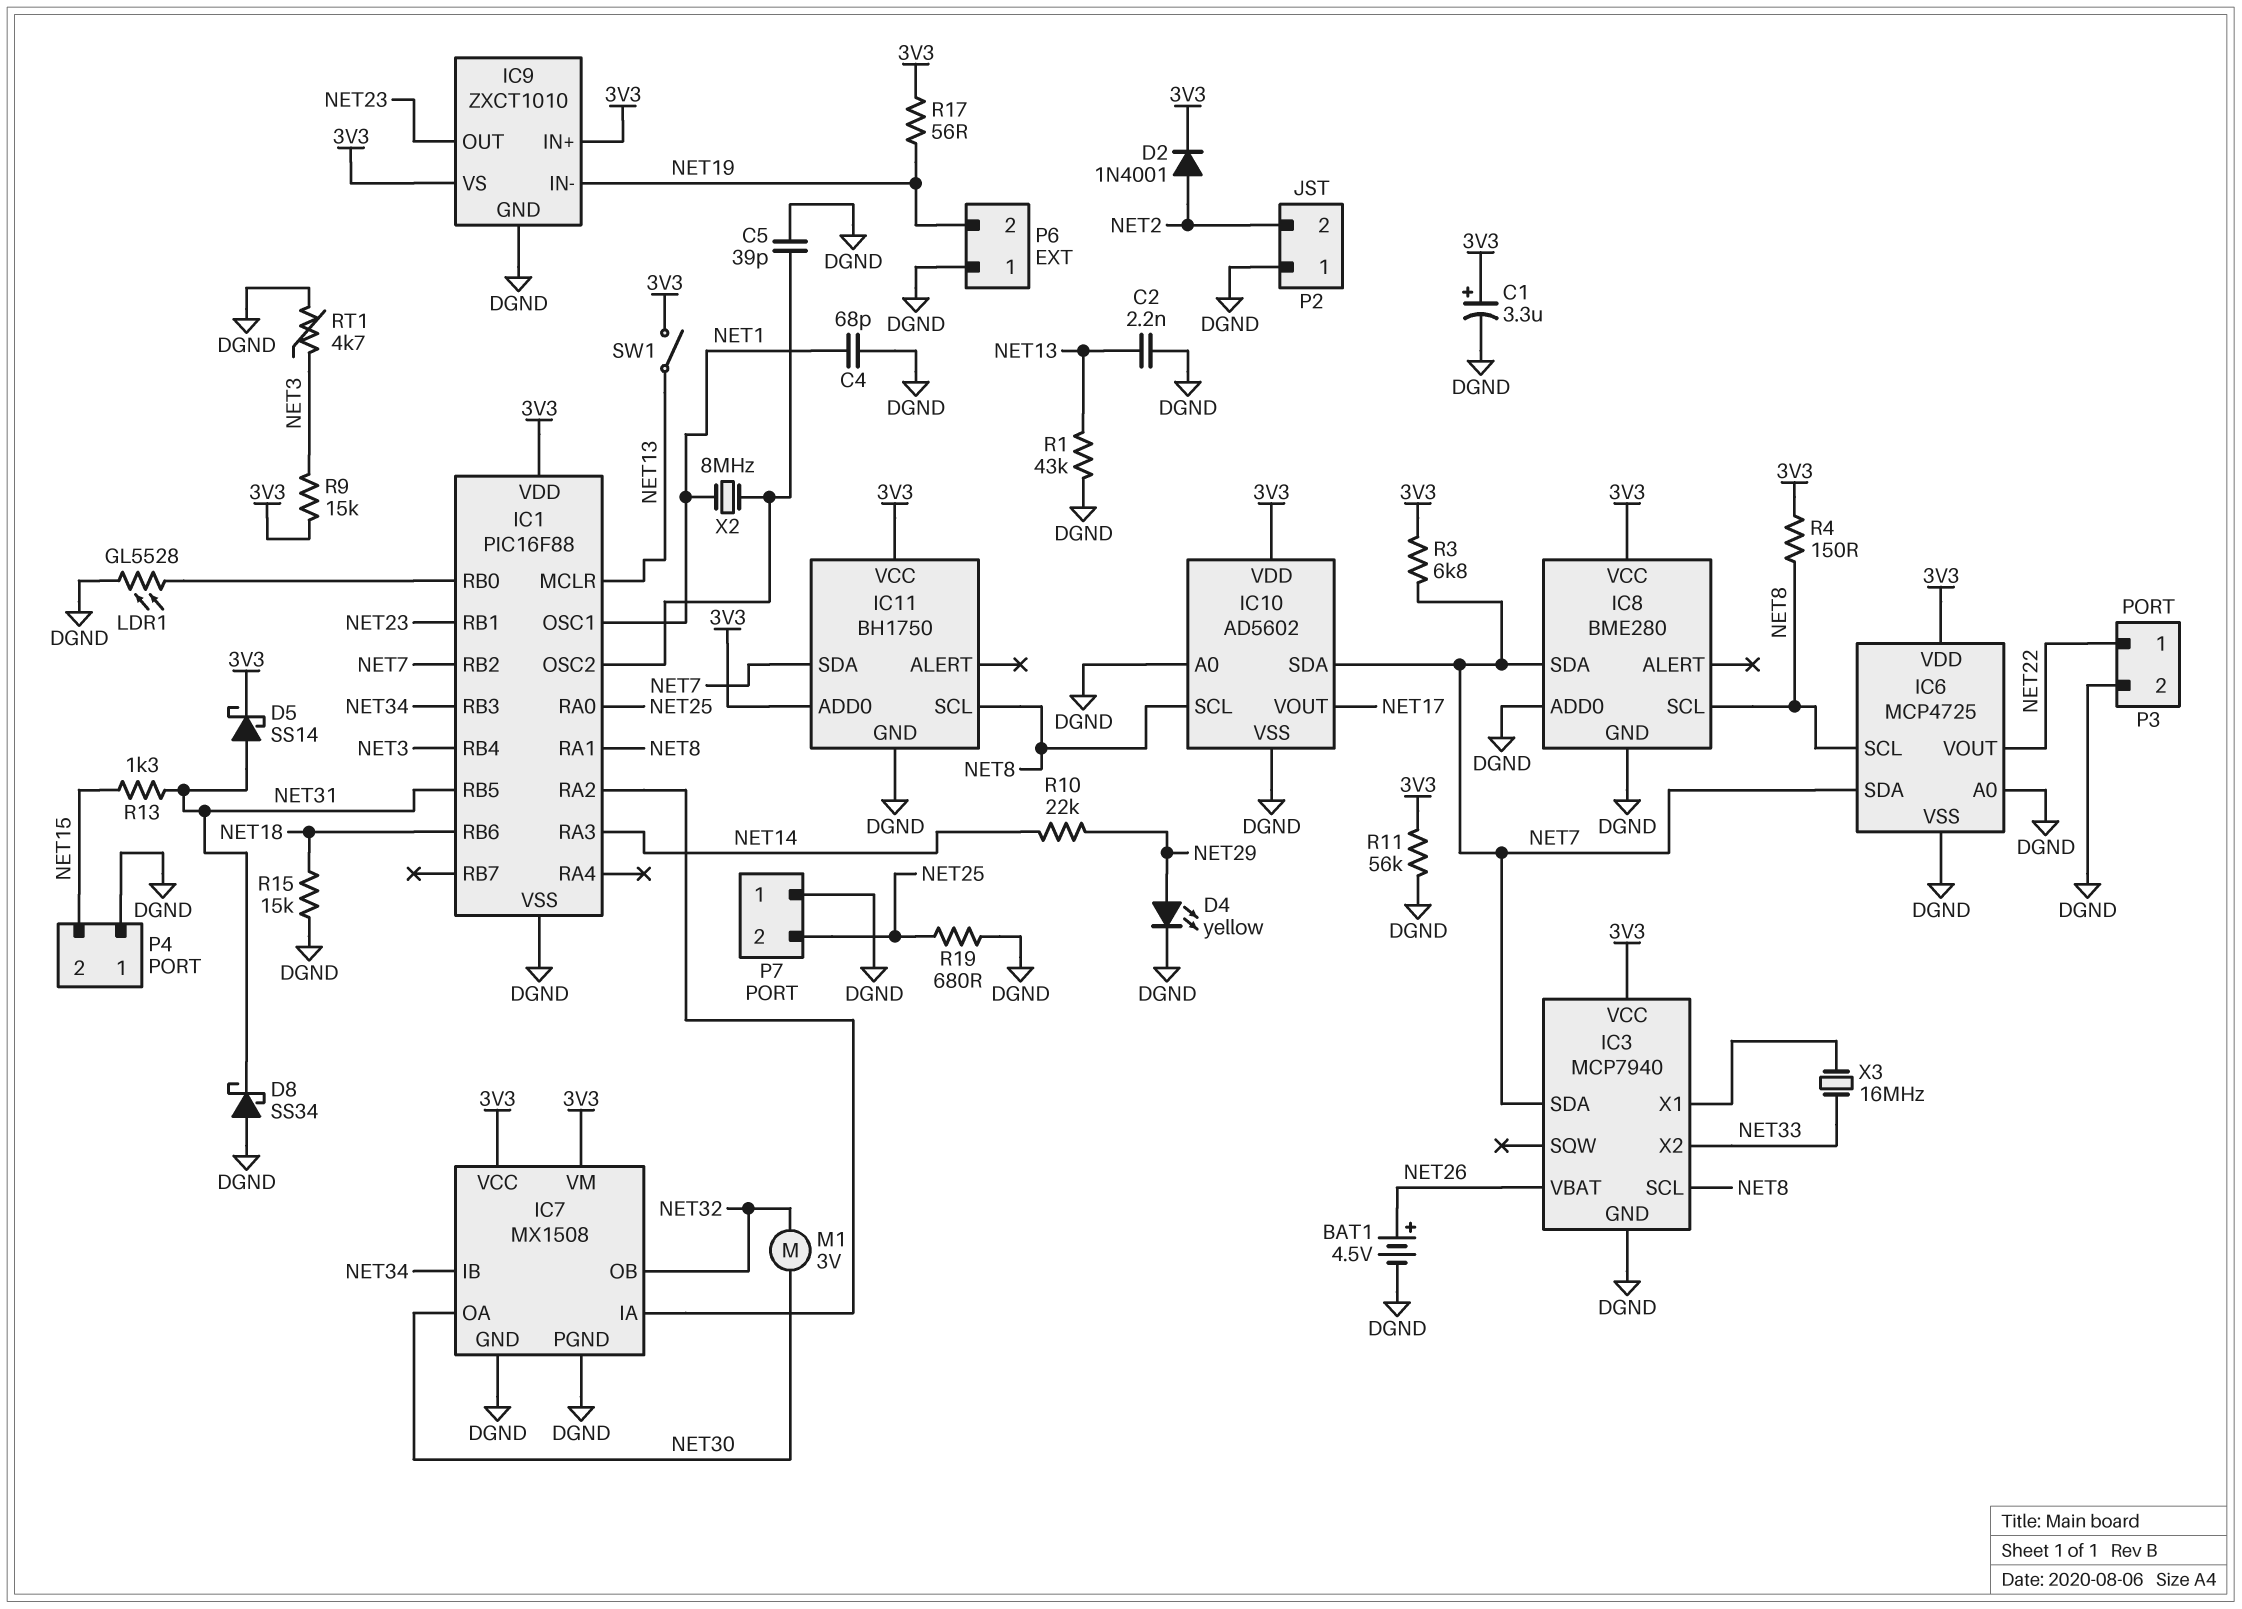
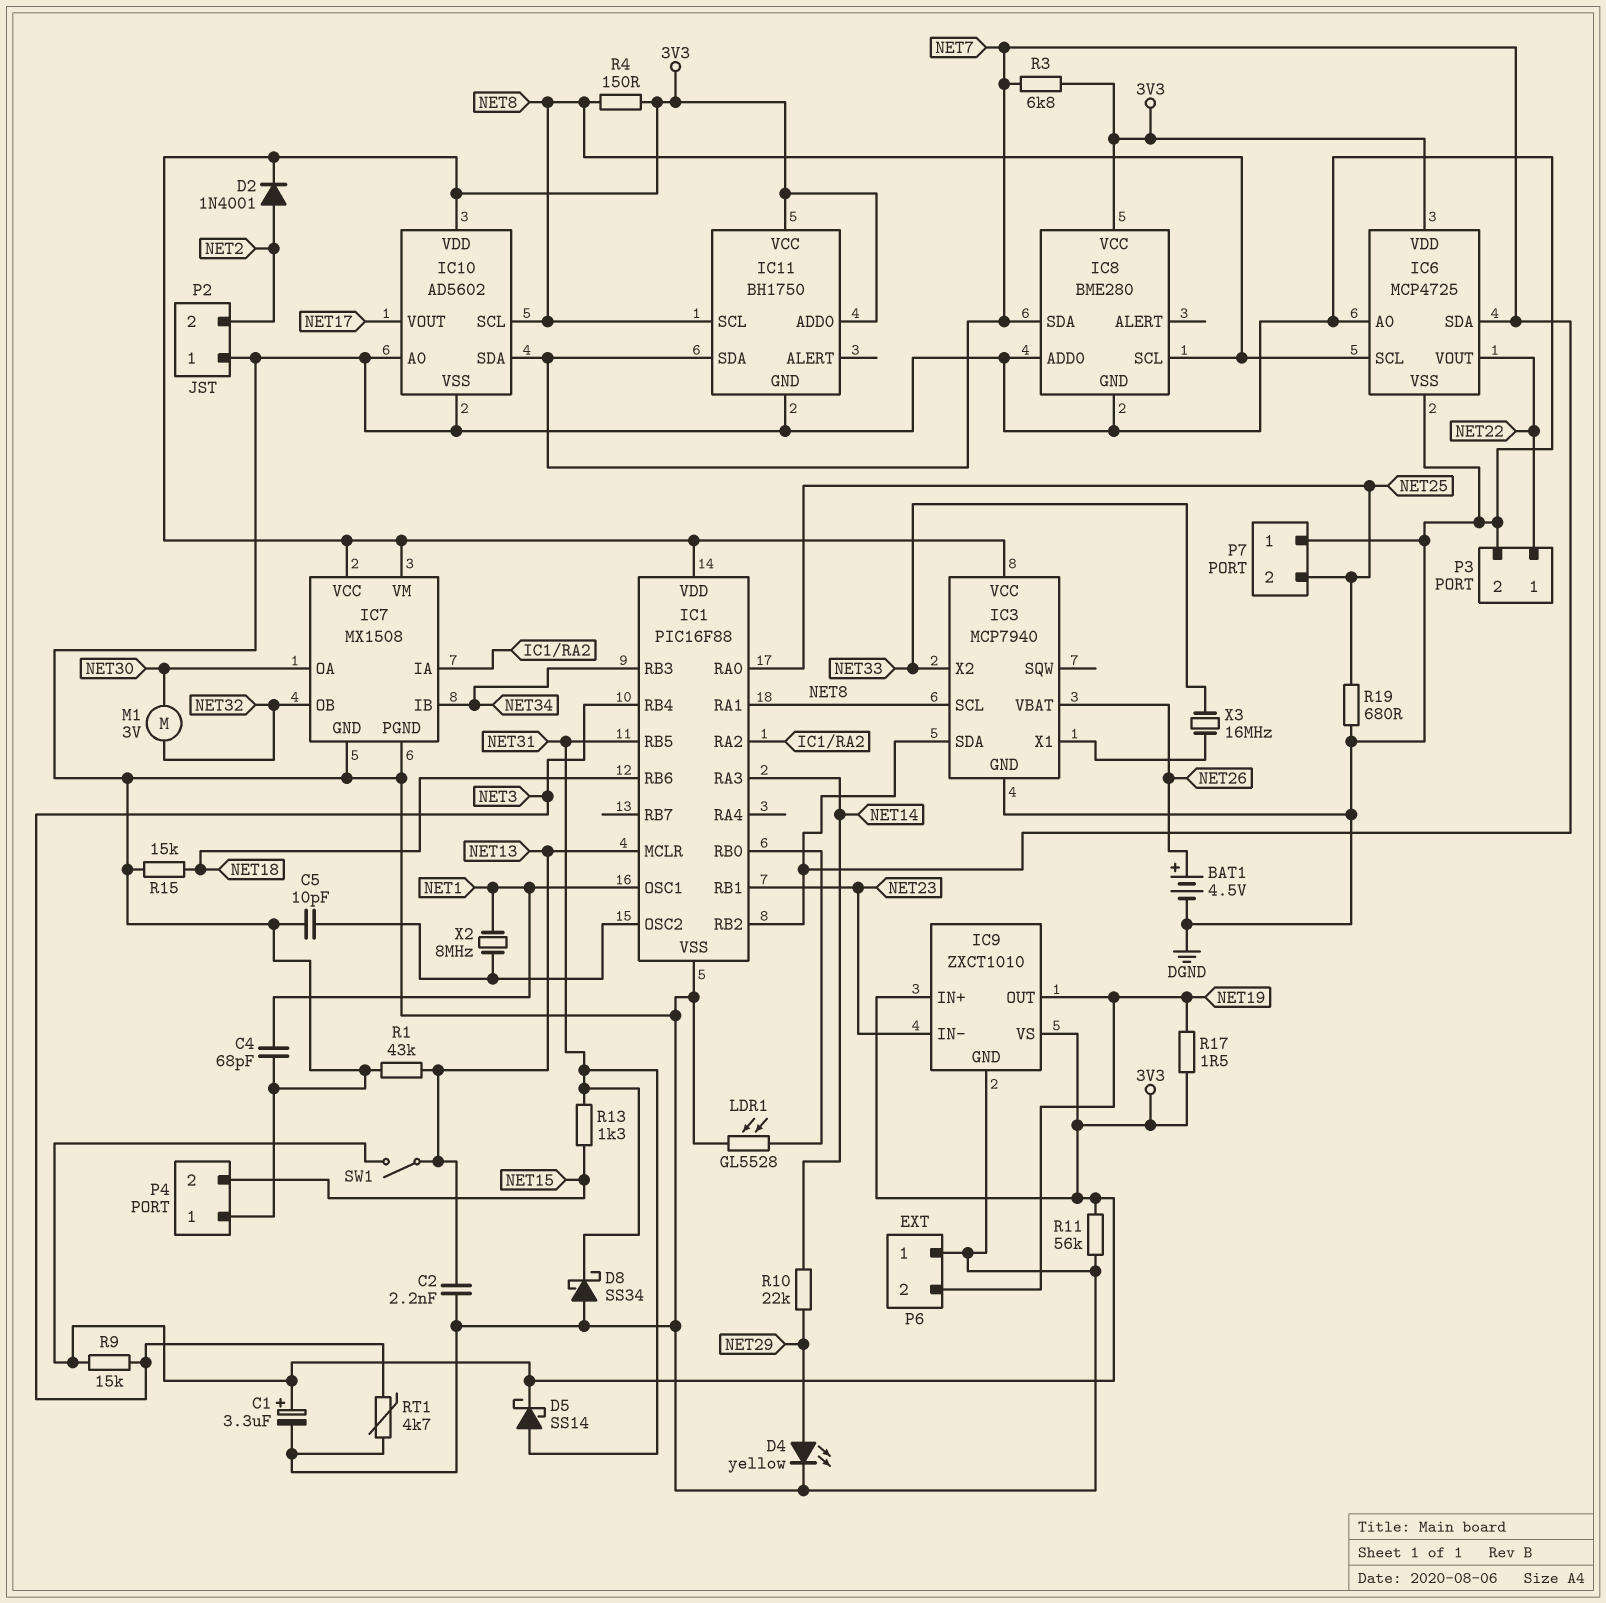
C5: 39pF (DGND, IC1/OSC2) -> 10pF (DGND, IC1/OSC2)
IC9 pin IN-: NET19 -> NET23
IC9 pin OUT: NET23 -> NET19
R17: 56 (3V3, NET19) -> 1.5 (3V3, NET19)

